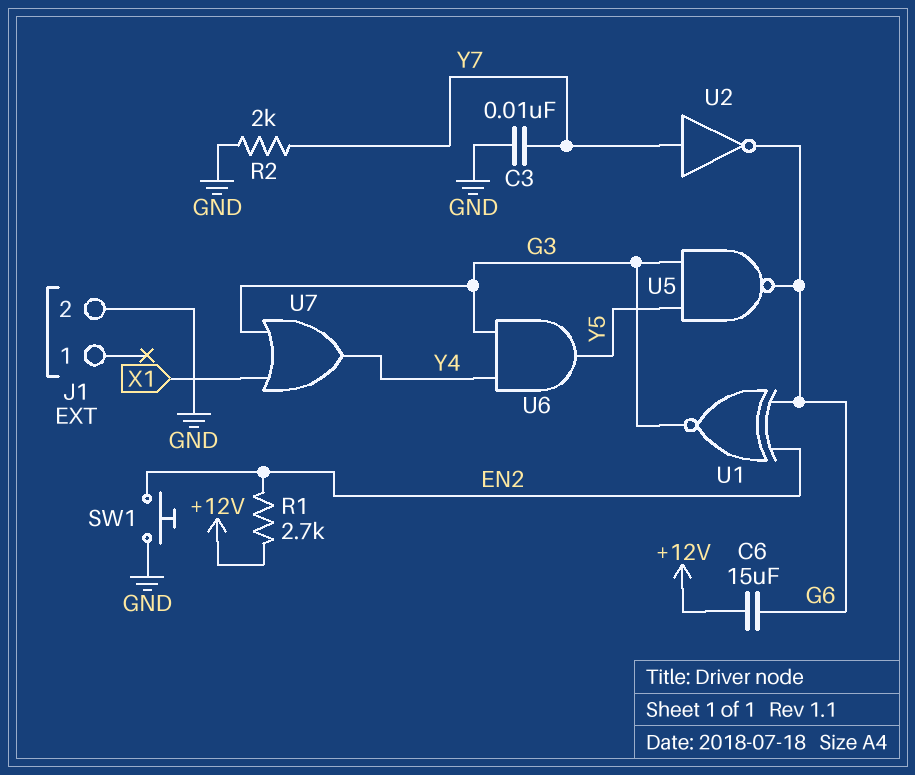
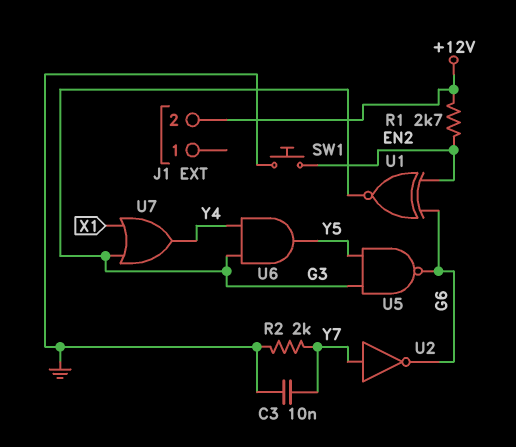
C6: 15uF (+12V, G6) -> none
J1 pin 2: GND -> +12V

